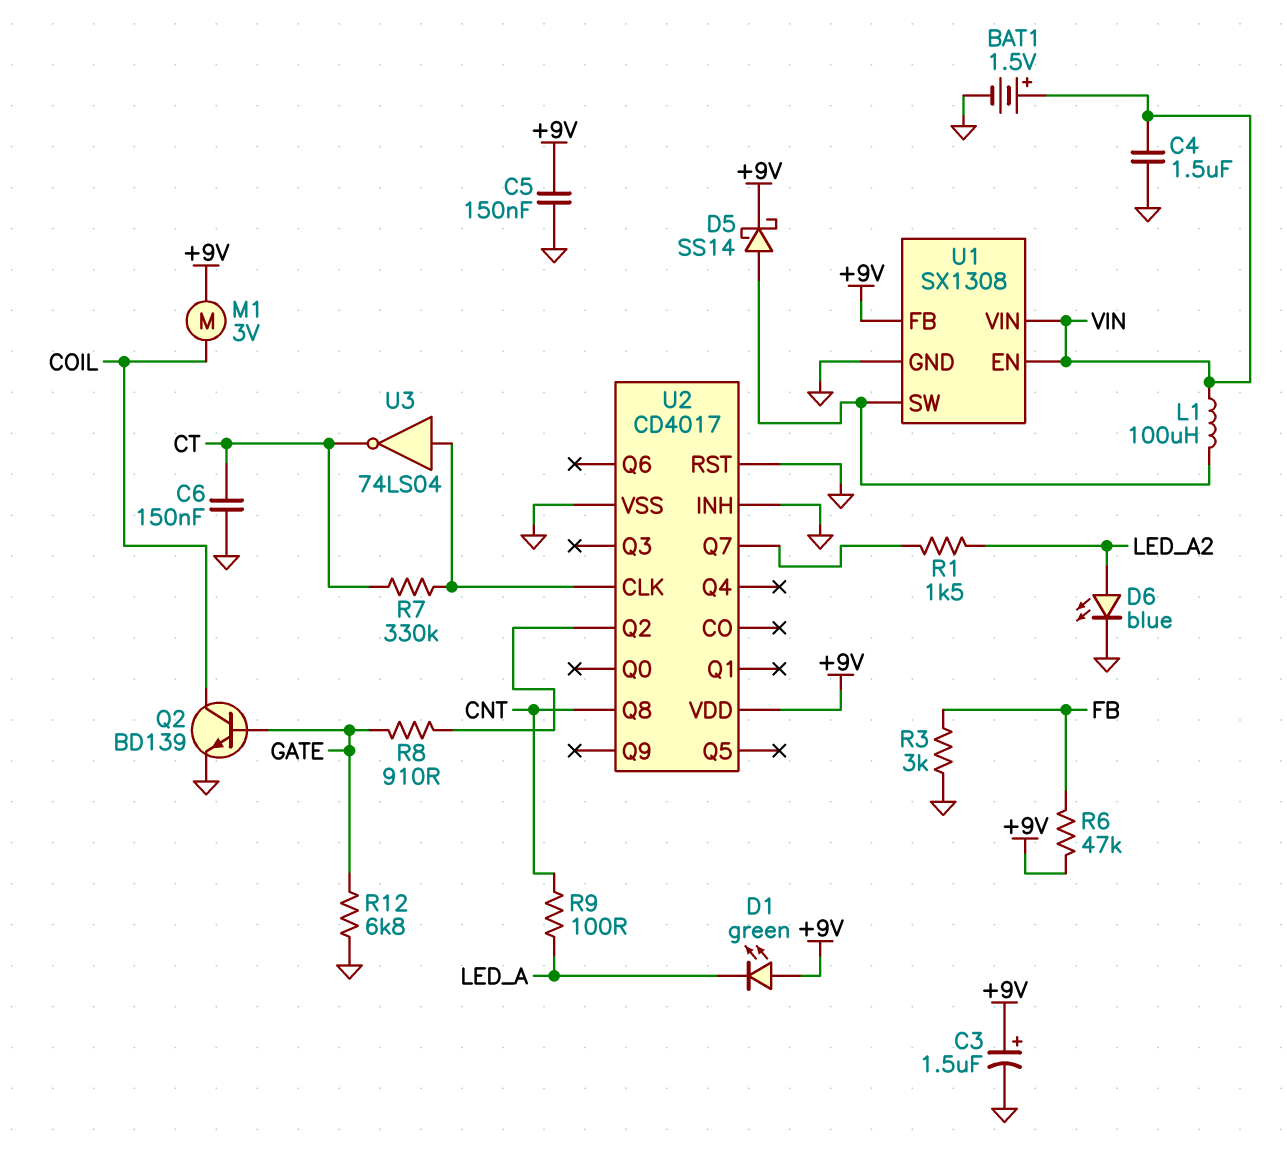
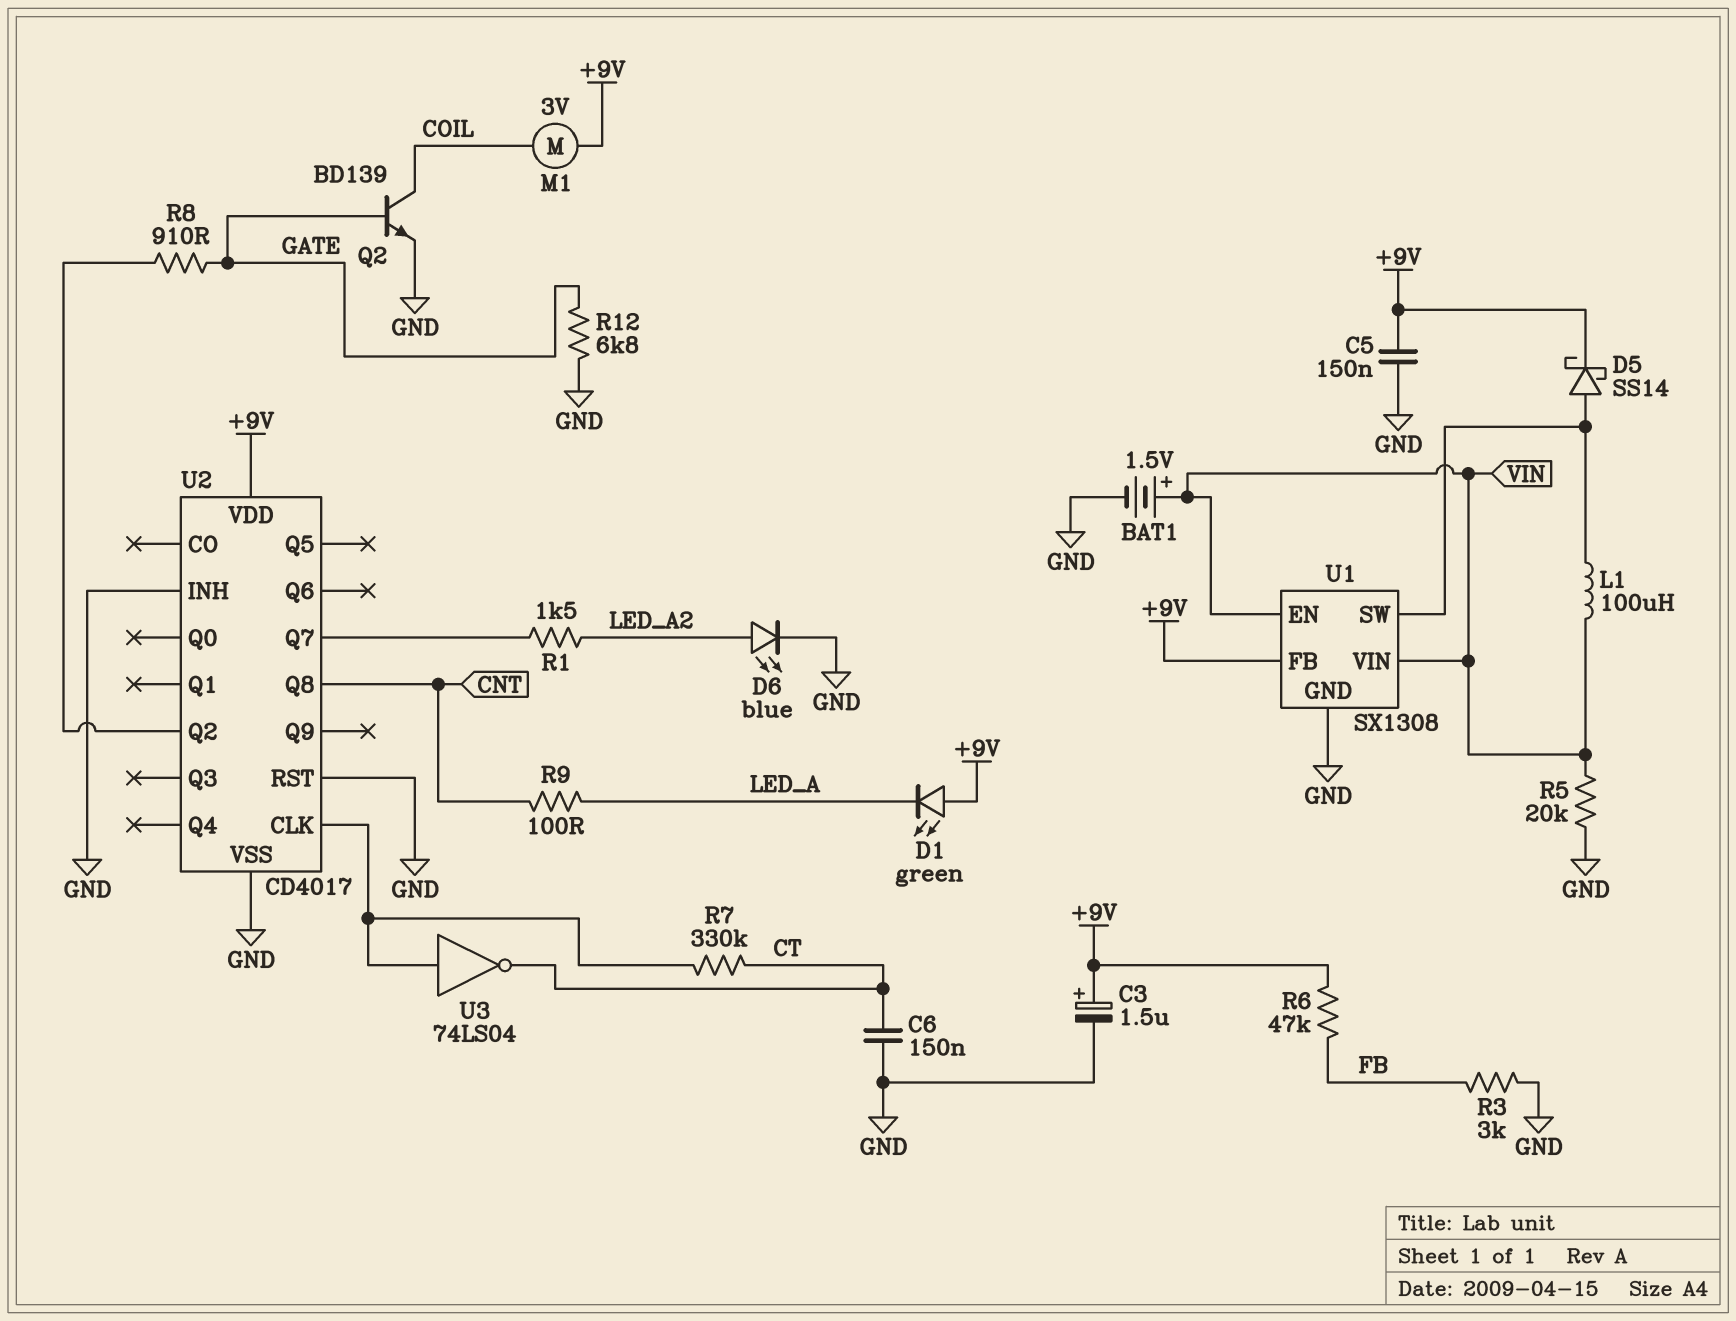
C4: 1.5uF (GND, VIN) -> none
R5: none -> 20k (GND, VIN)

